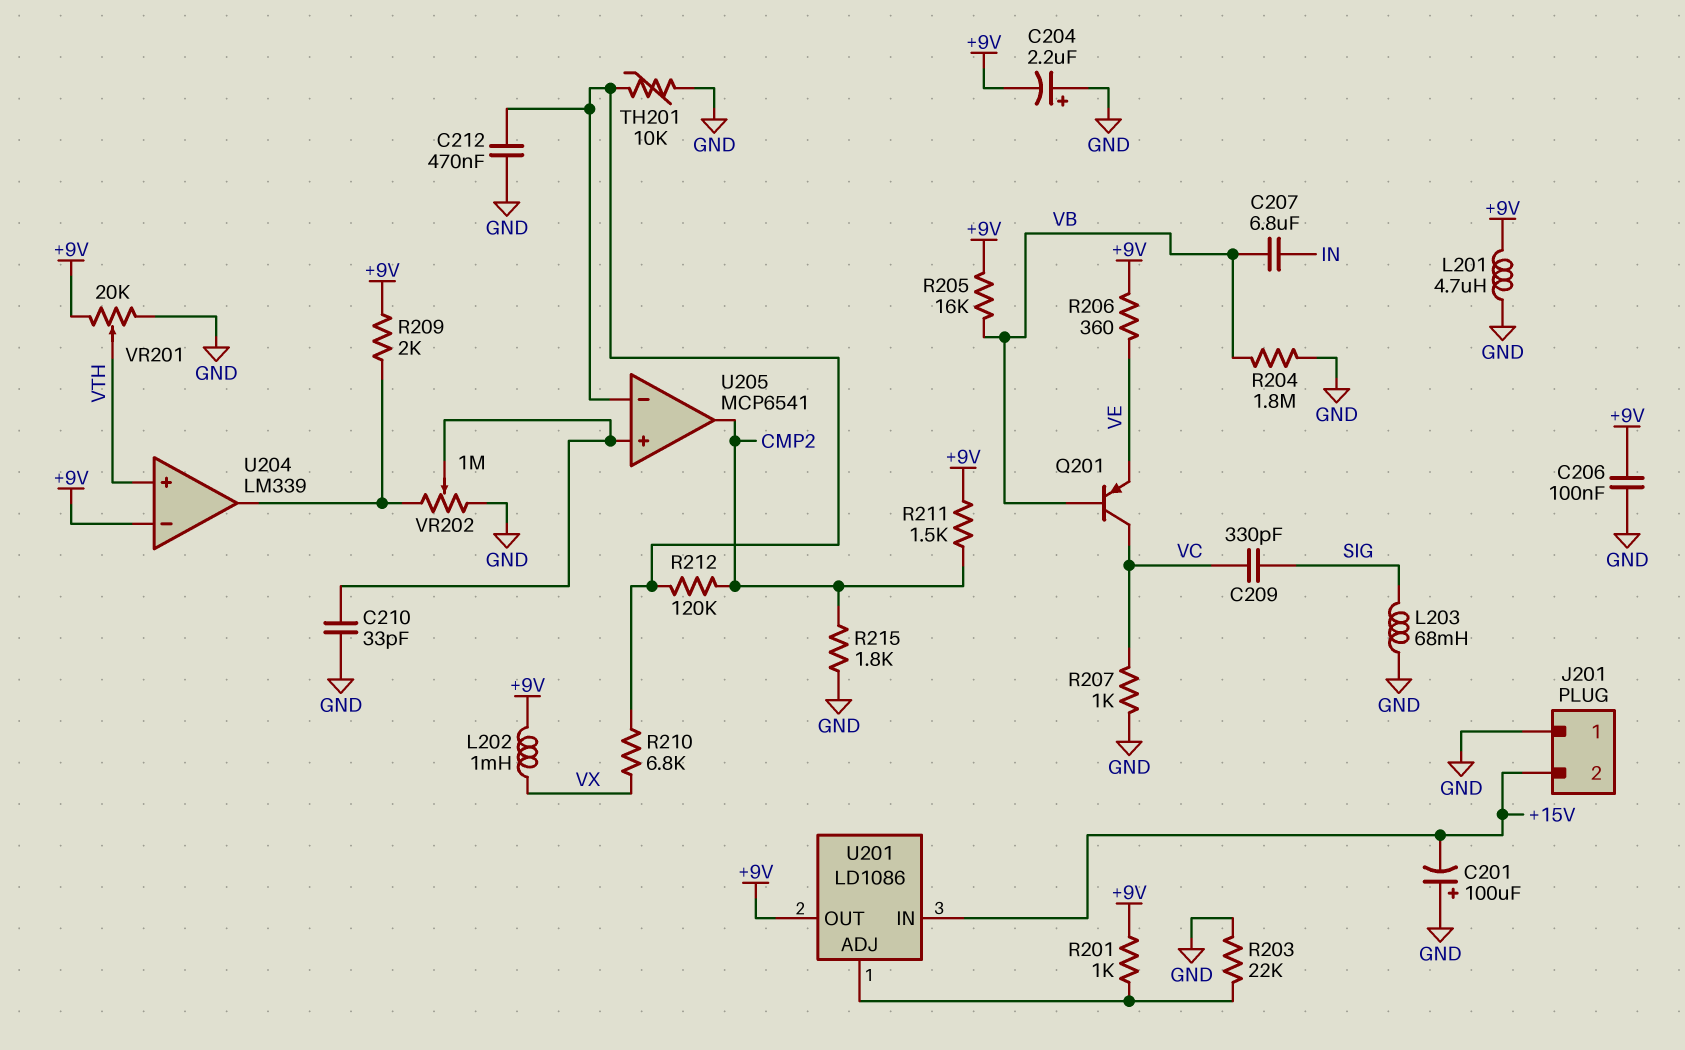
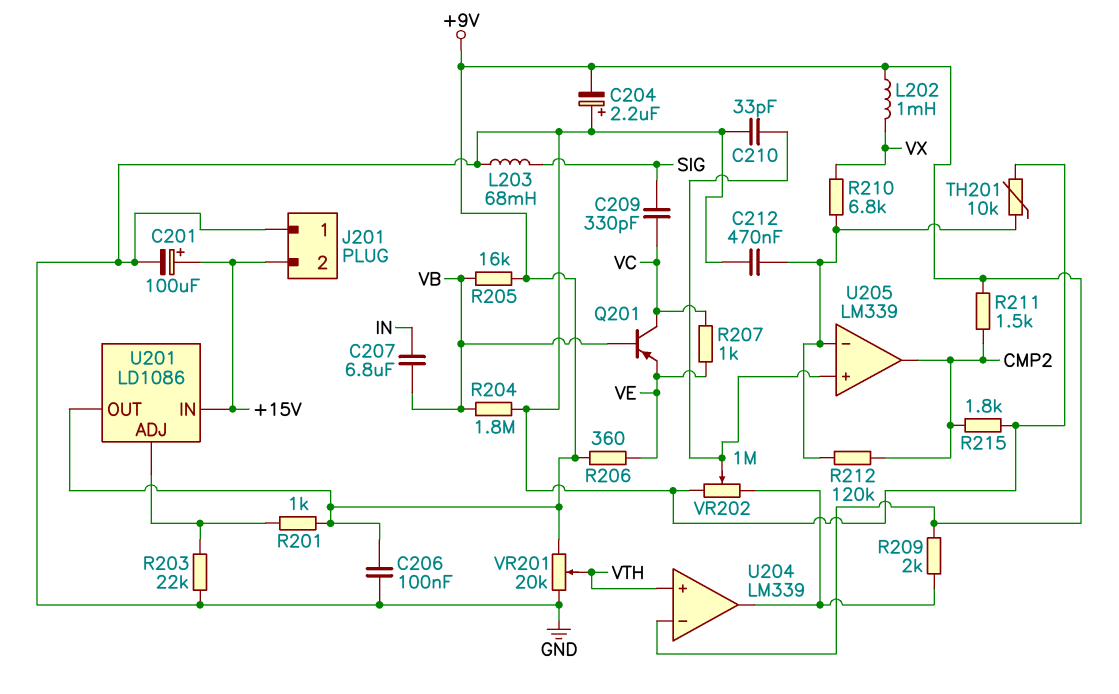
C201: 100uF (plus GND, minus +15V) -> 100uF (plus +15V, minus GND)
L201: 4.7uH (+9V, GND) -> none
R207: 1k (GND, VC) -> 1k (VC, VE)
U205: MCP6541 -> LM339

